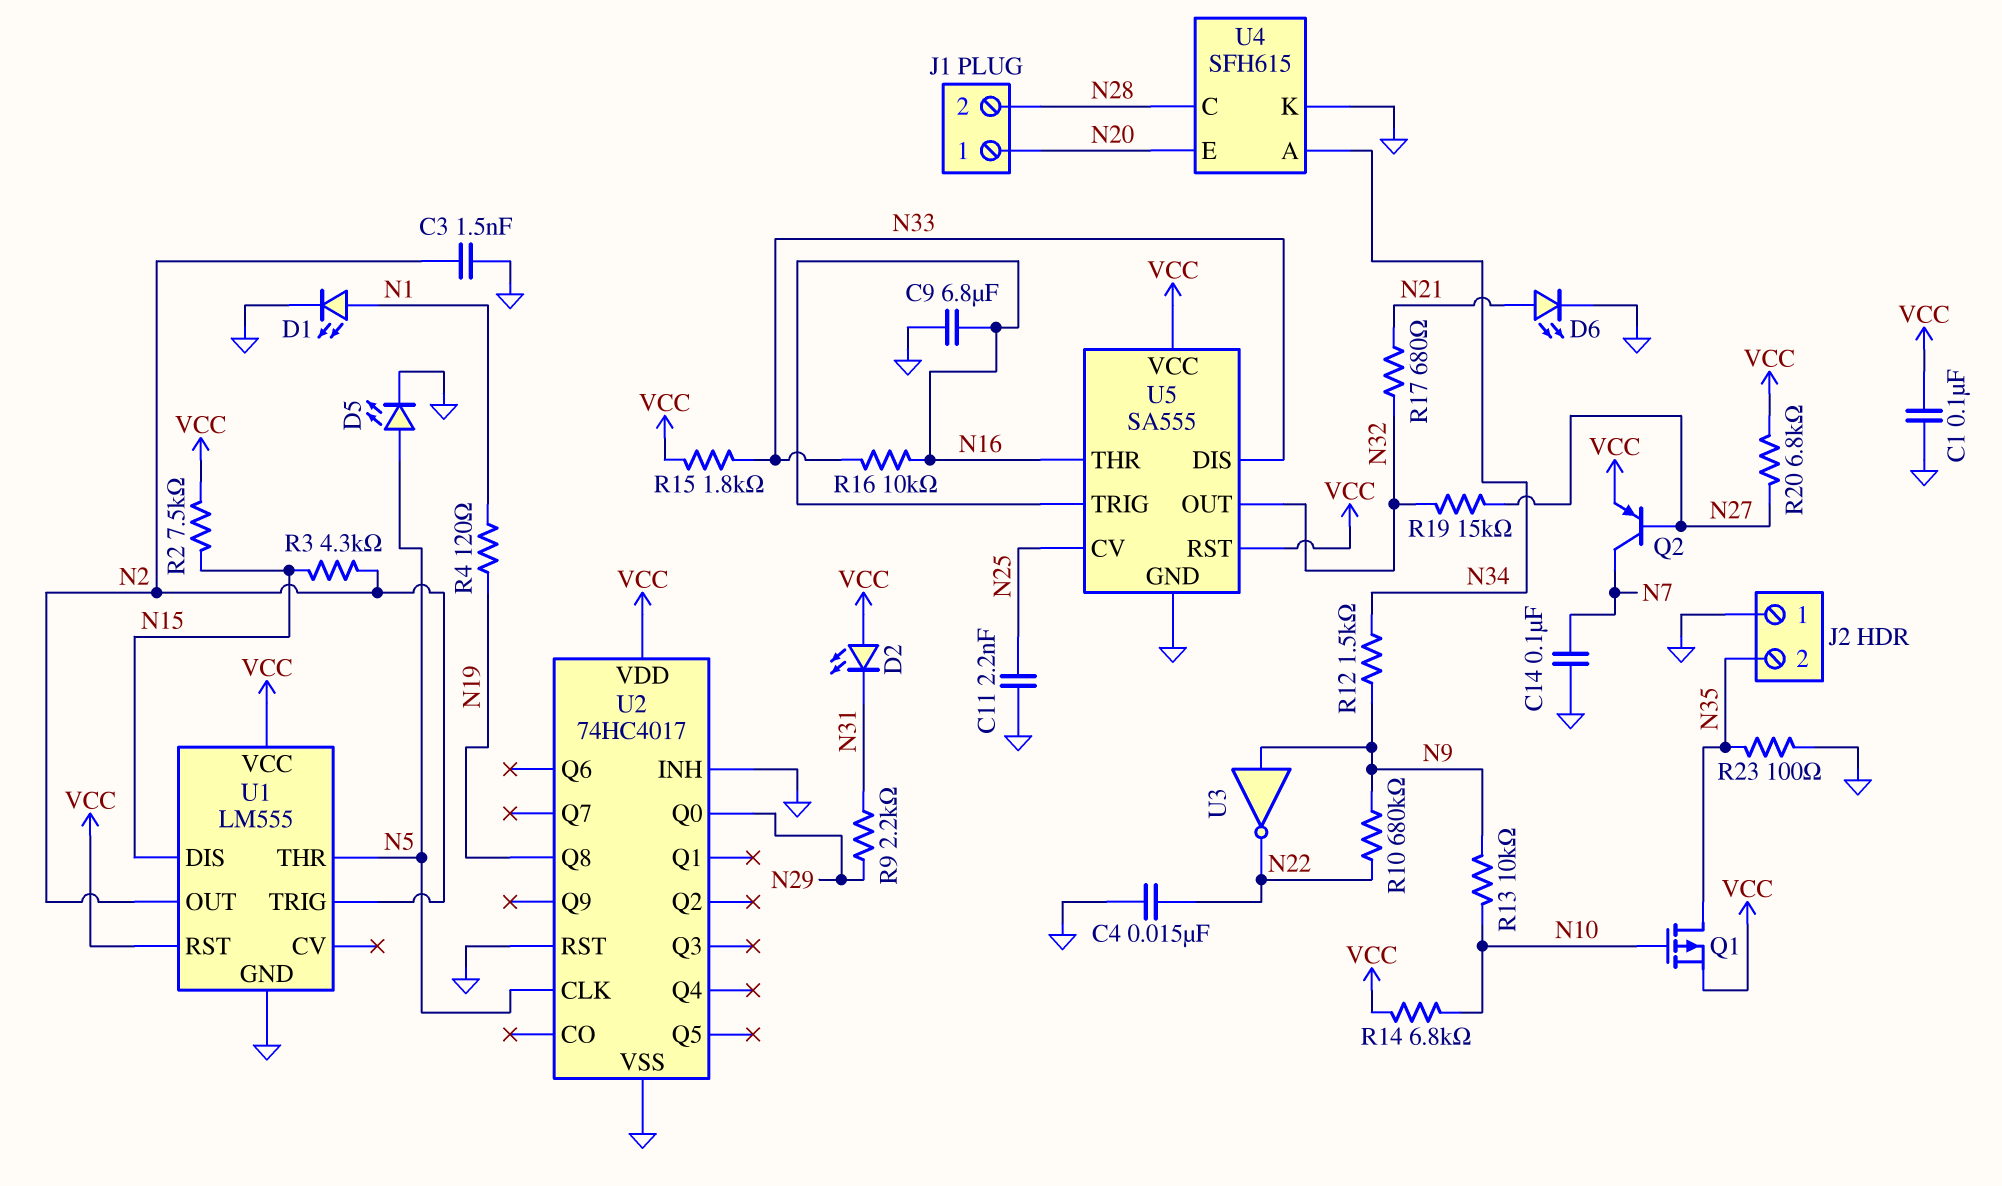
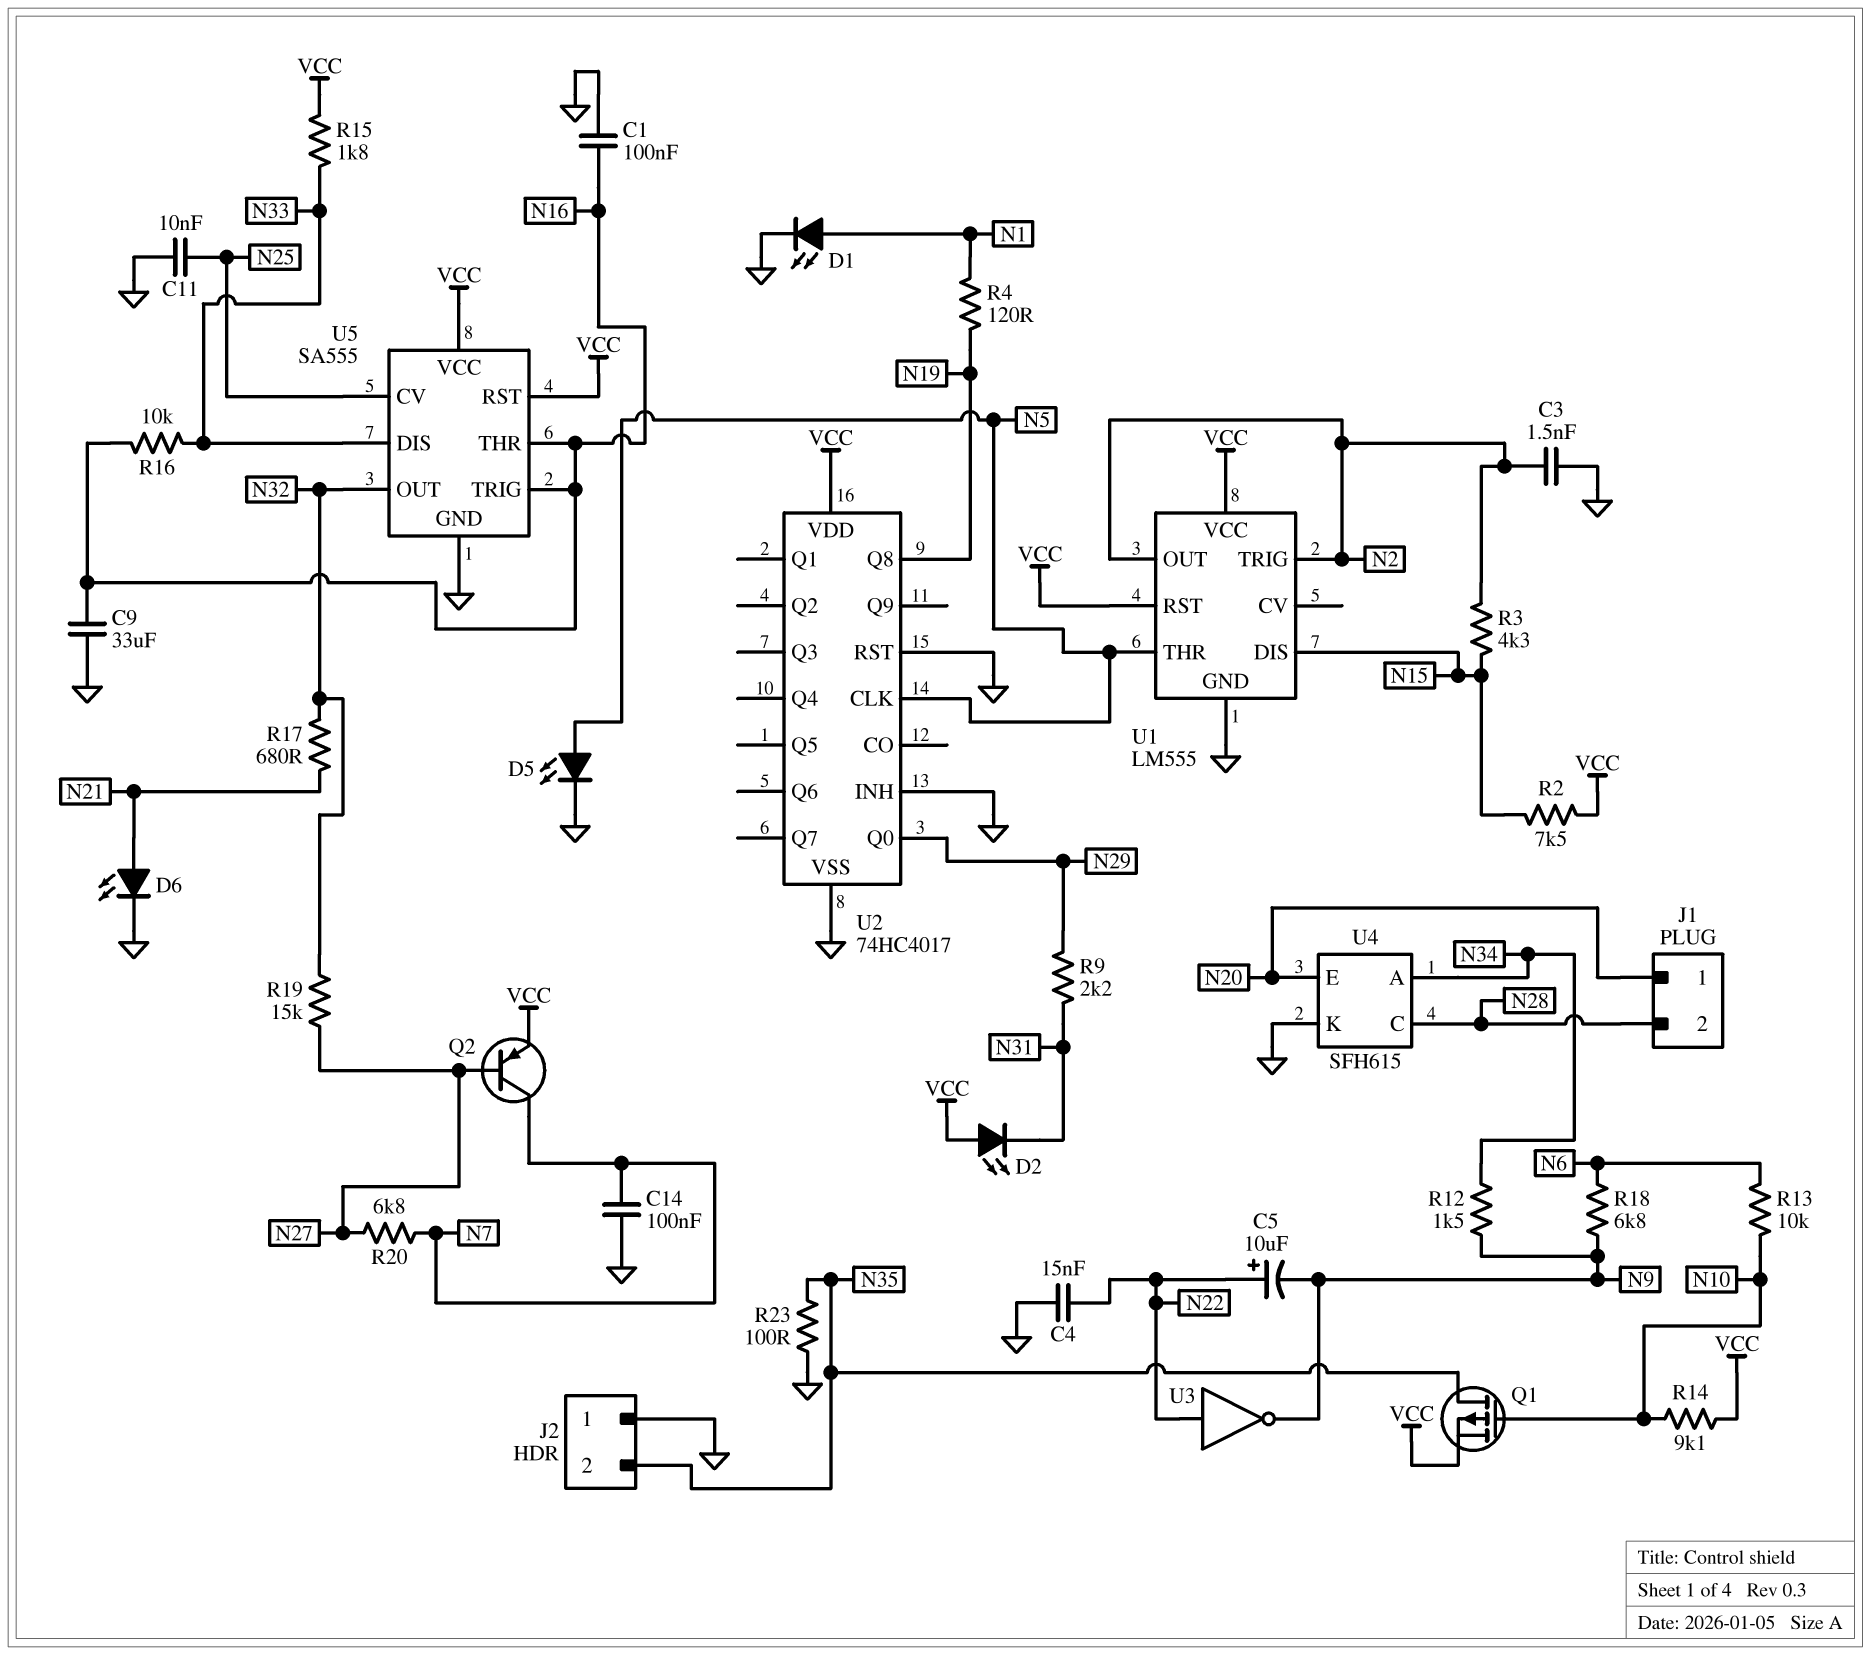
C1: 100nF (GND, VCC) -> 100nF (GND, N16)
C5: none -> 10uF (plus N22, minus N9)
C9: 6.8uF (GND, N16) -> 33uF (GND, N16)
C11: 2.2nF (GND, N25) -> 10nF (GND, N25)
R10: 680k (N9, N22) -> none
R13: 10k (N9, N10) -> 10k (N6, N10)
R14: 6.8k (N10, VCC) -> 9.1k (N10, VCC)
R18: none -> 6.8k (N6, N9)
R20: 6.8k (N27, VCC) -> 6.8k (N7, N27)
U3: NOT (in N9, out N22) -> NOT (in N22, out N9)

